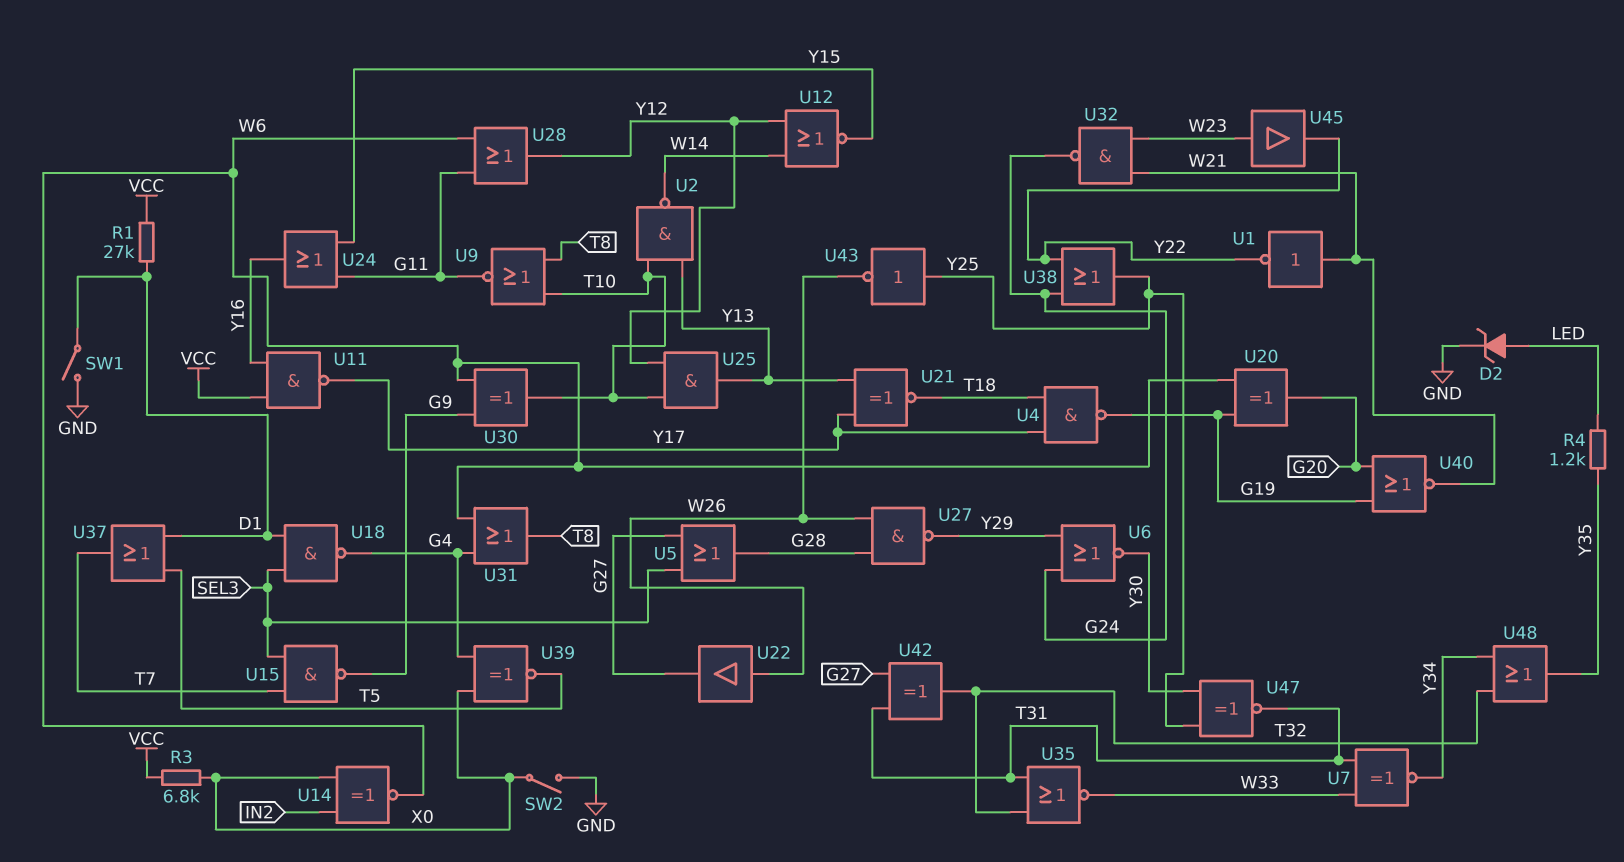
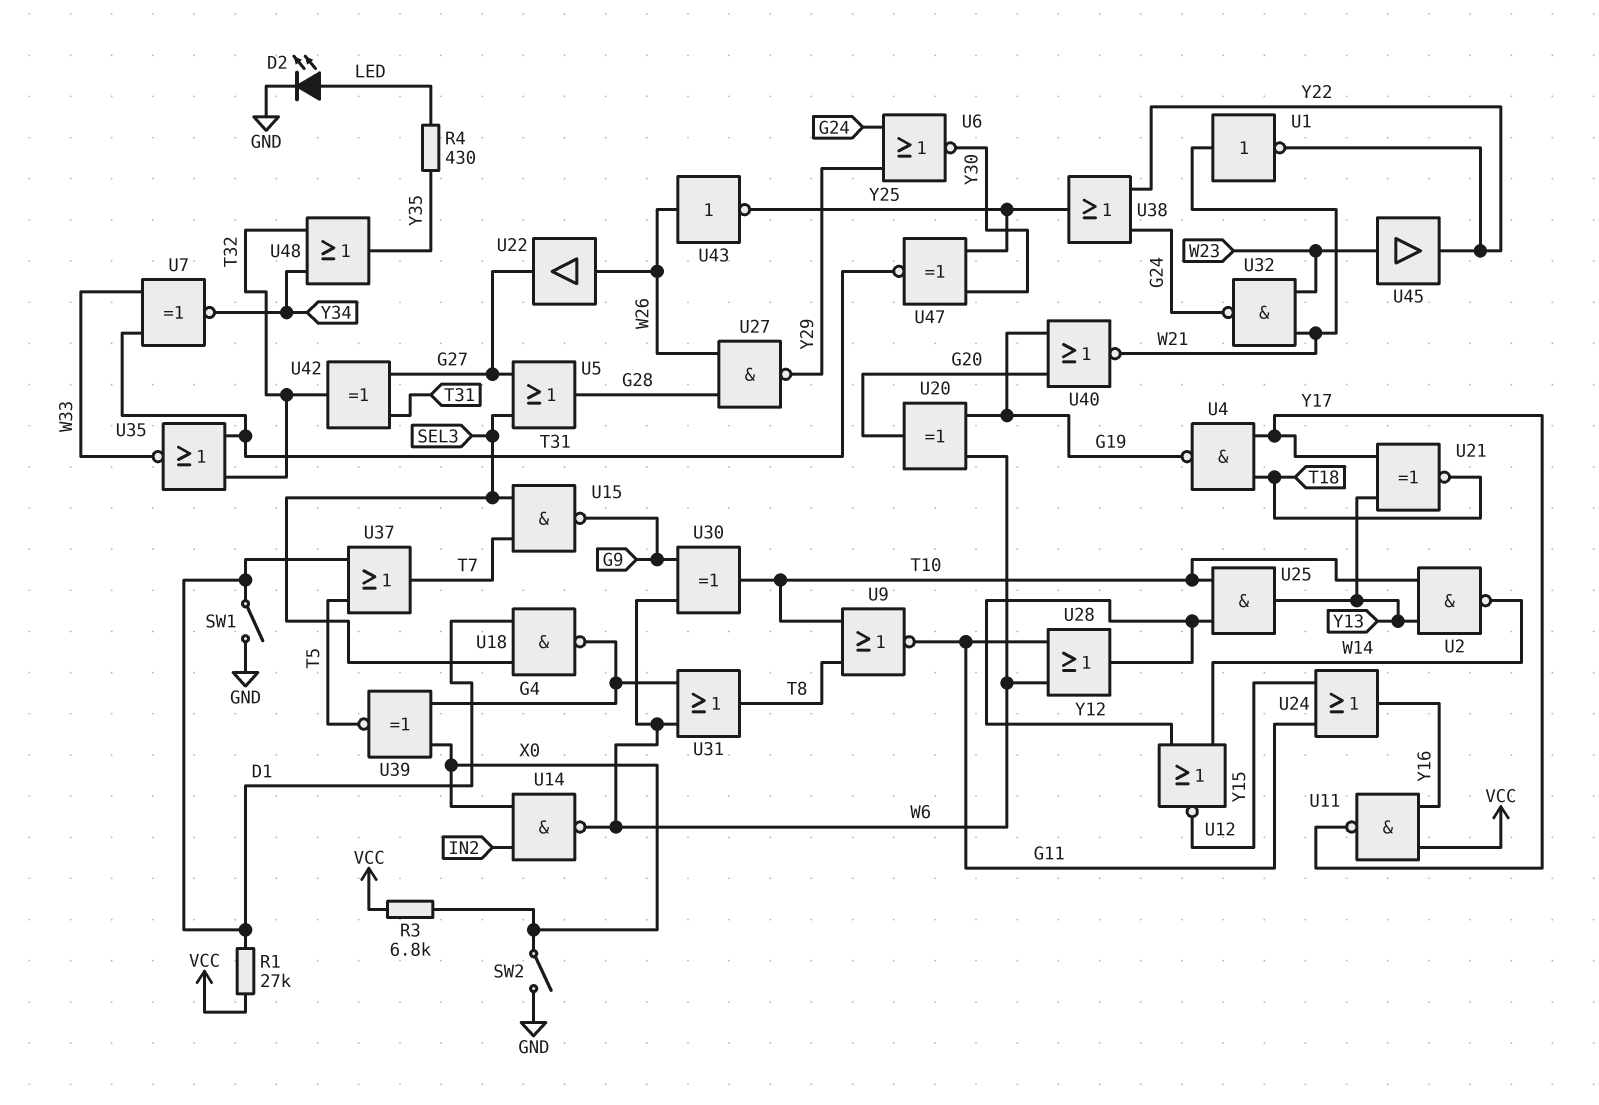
D2: zener (A LED, K GND) -> LED (A LED, K GND)
R4: 1.2k (LED, Y35) -> 430 (LED, Y35)
U14: XNOR (in IN2, in X0, out W6) -> NAND (in IN2, in X0, out W6)
U43: NOT (in Y25, out W26) -> NOT (in W26, out Y25)

